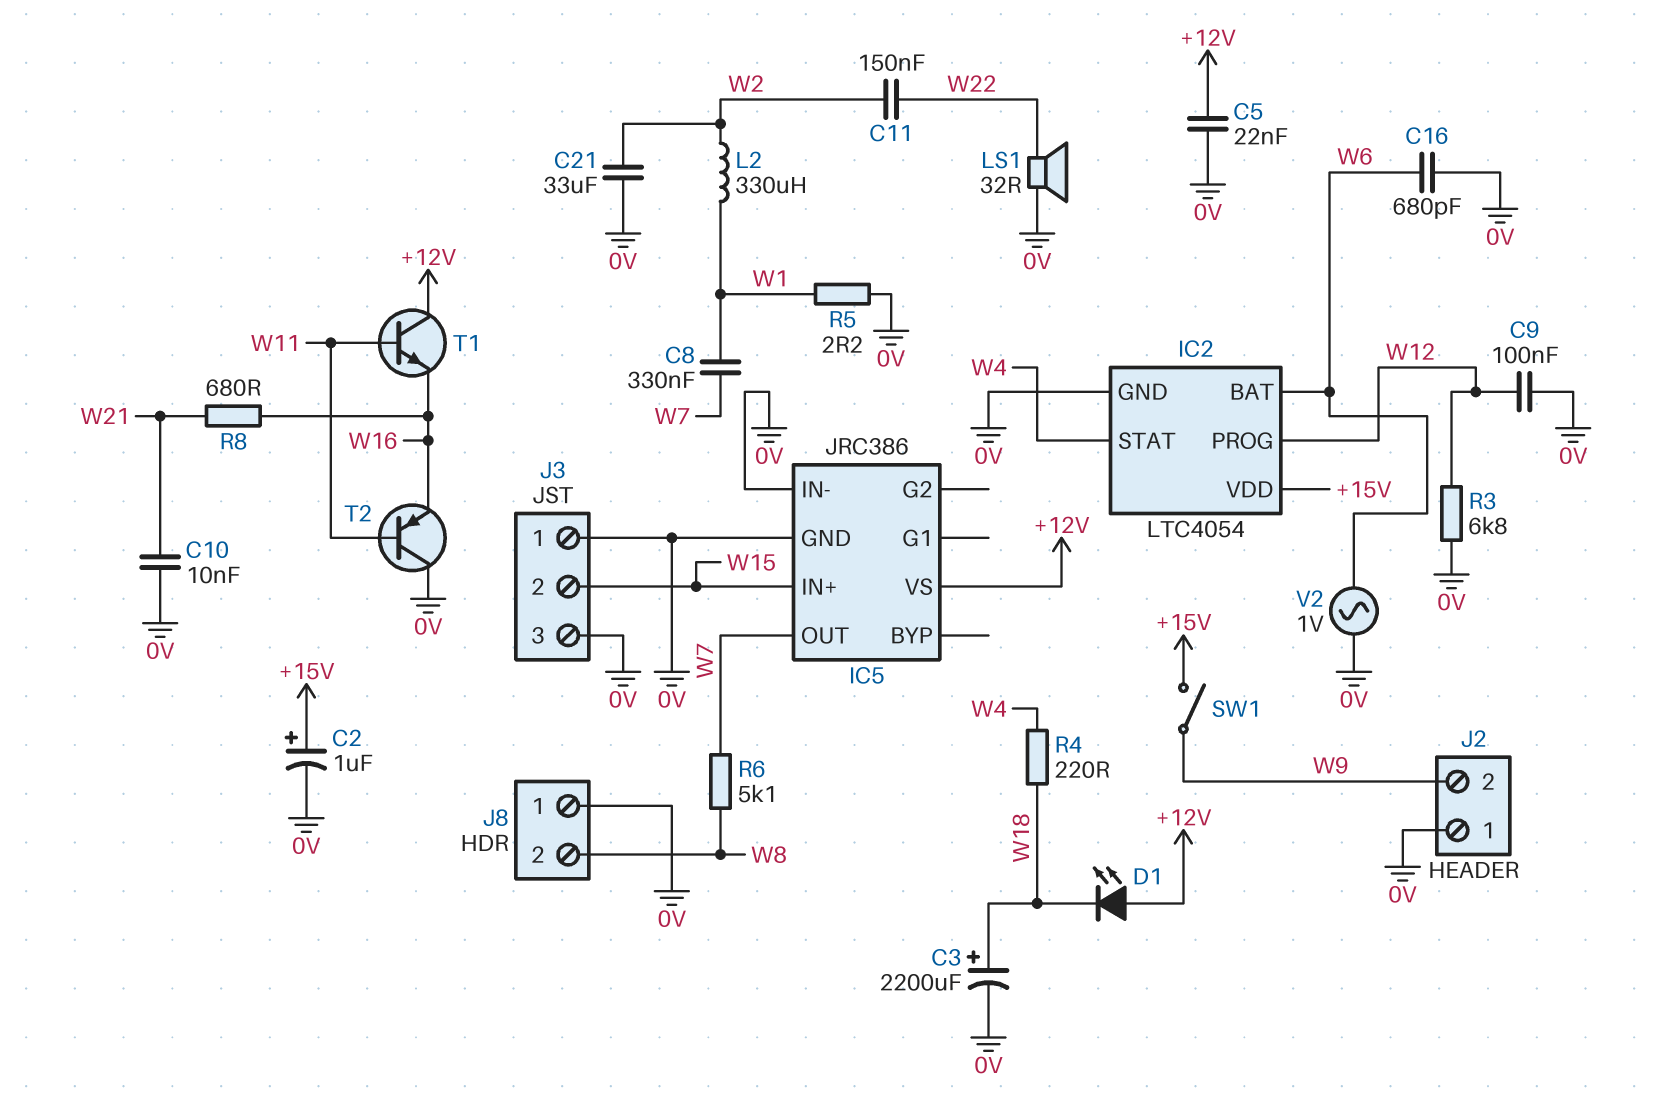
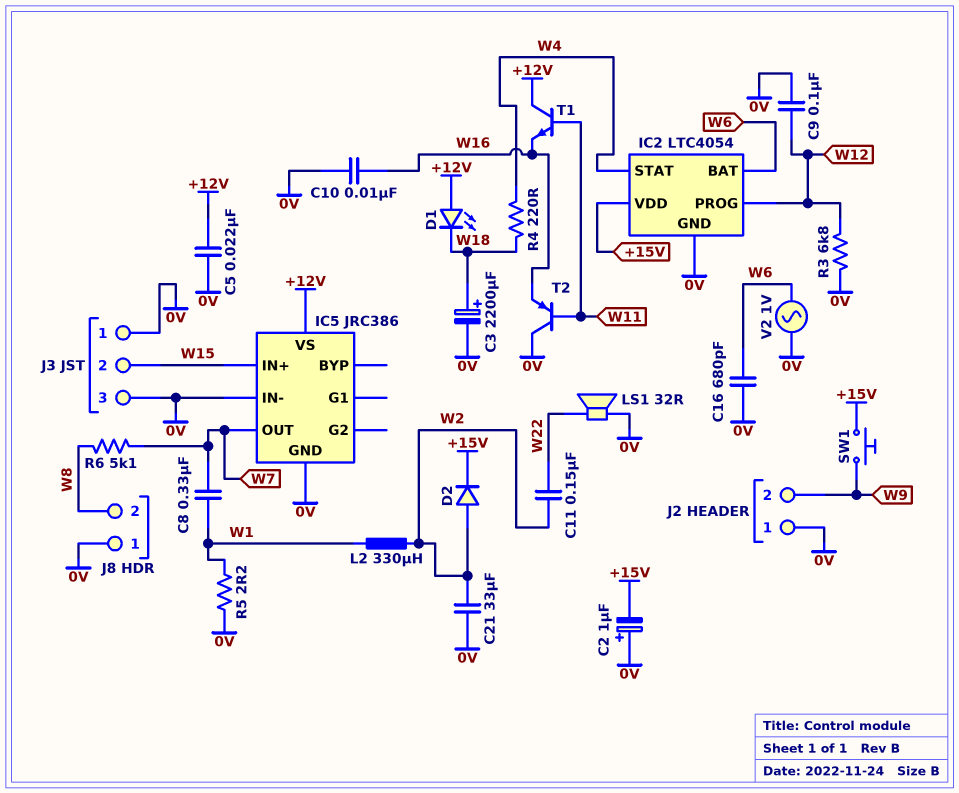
C2: 1uF (plus +15V, minus 0V) -> 1uF (plus 0V, minus +15V)
C10: 10nF (0V, W21) -> 10nF (0V, W16)
D2: none -> diode (A W2, K +15V)
R8: 680 (W16, W21) -> none
SW1: switch (+15V, W9) -> button (+15V, W9)

